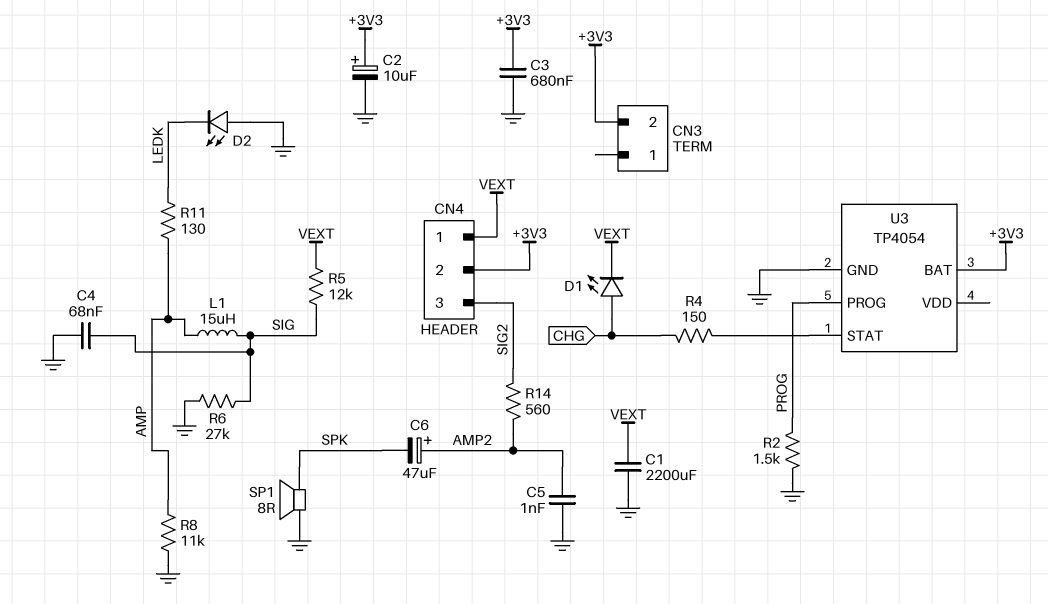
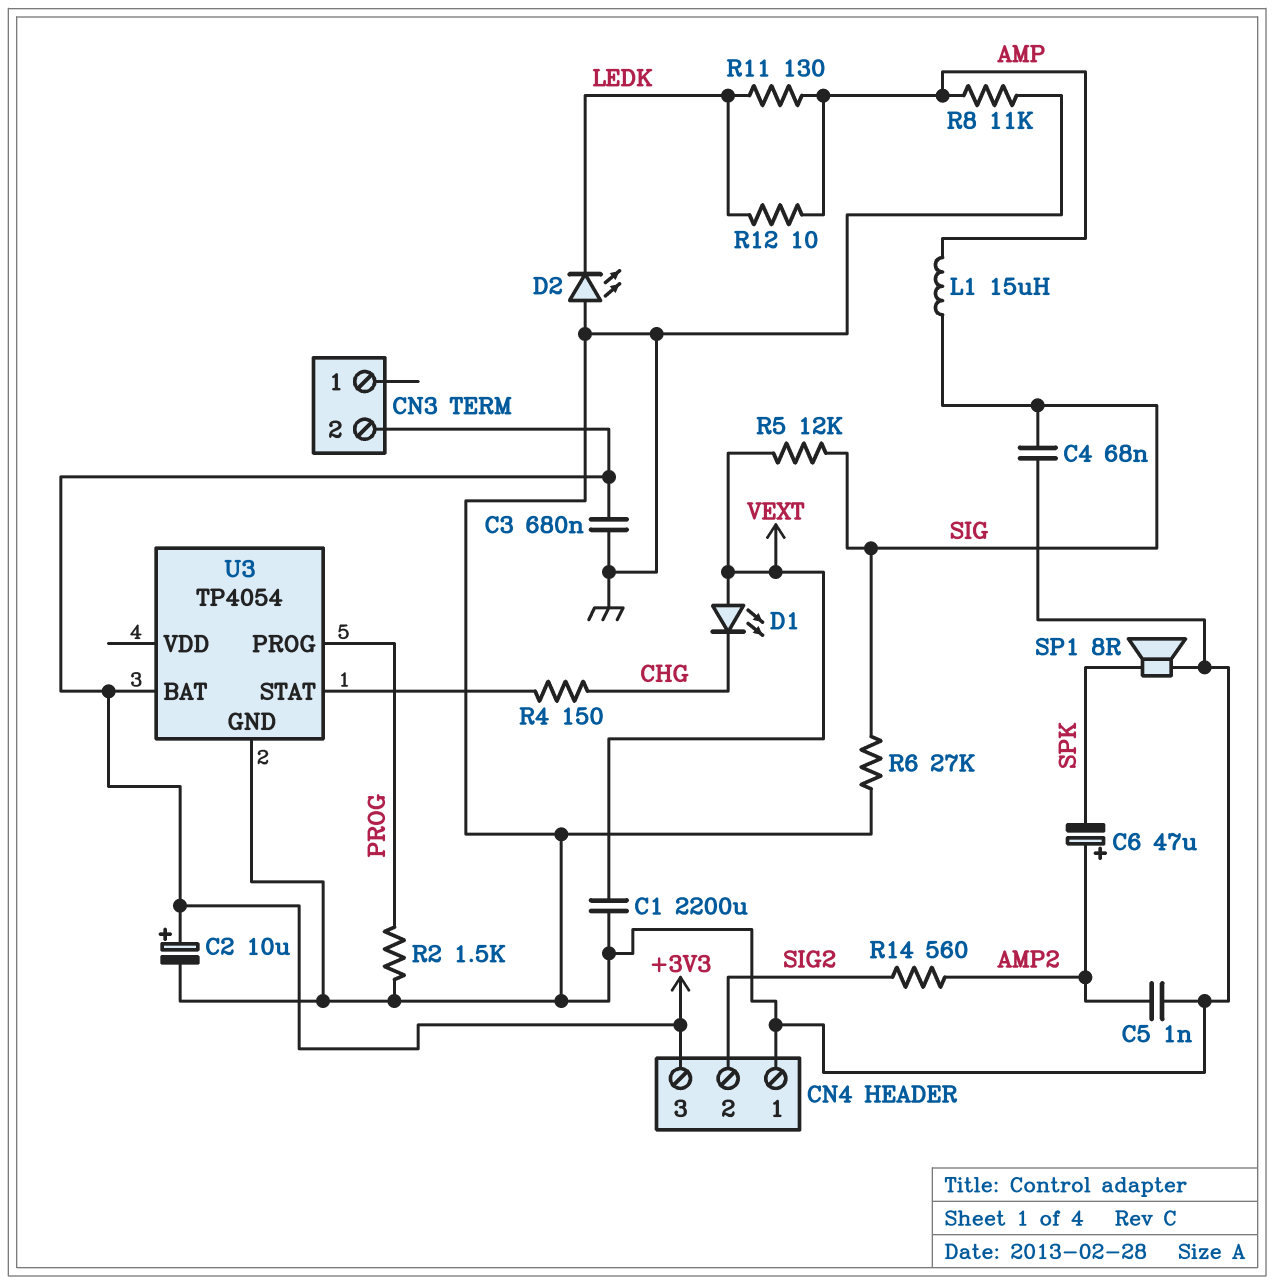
CN4 pin 1: VEXT -> GND
CN4 pin 2: +3V3 -> SIG2
CN4 pin 3: SIG2 -> +3V3
D1: LED (A CHG, K VEXT) -> LED (A VEXT, K CHG)
R12: none -> 10 (AMP, LEDK)

